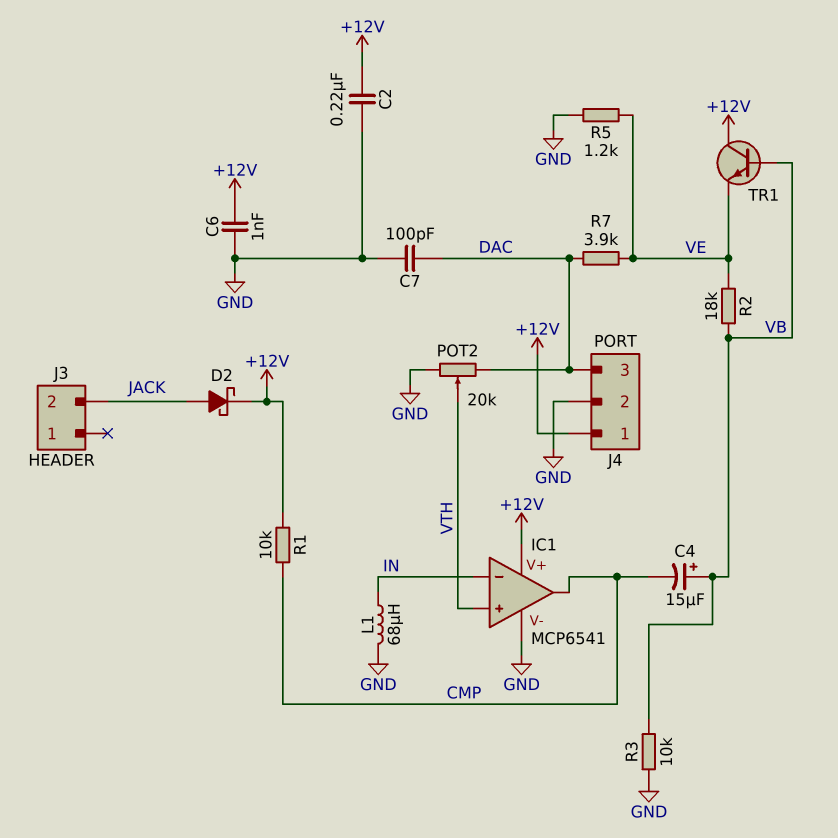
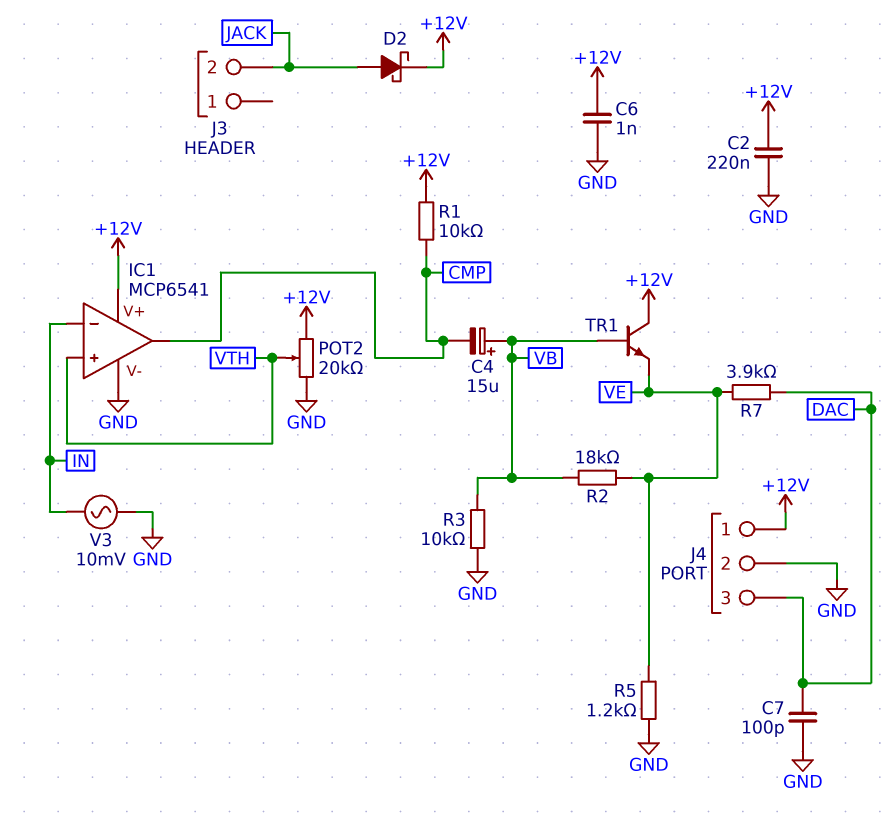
L1: 68uH (GND, IN) -> none
POT2: 20k (DAC, GND, wiper VTH) -> 20k (+12V, GND, wiper VTH)
V3: none -> AC 10mV (GND, IN)

